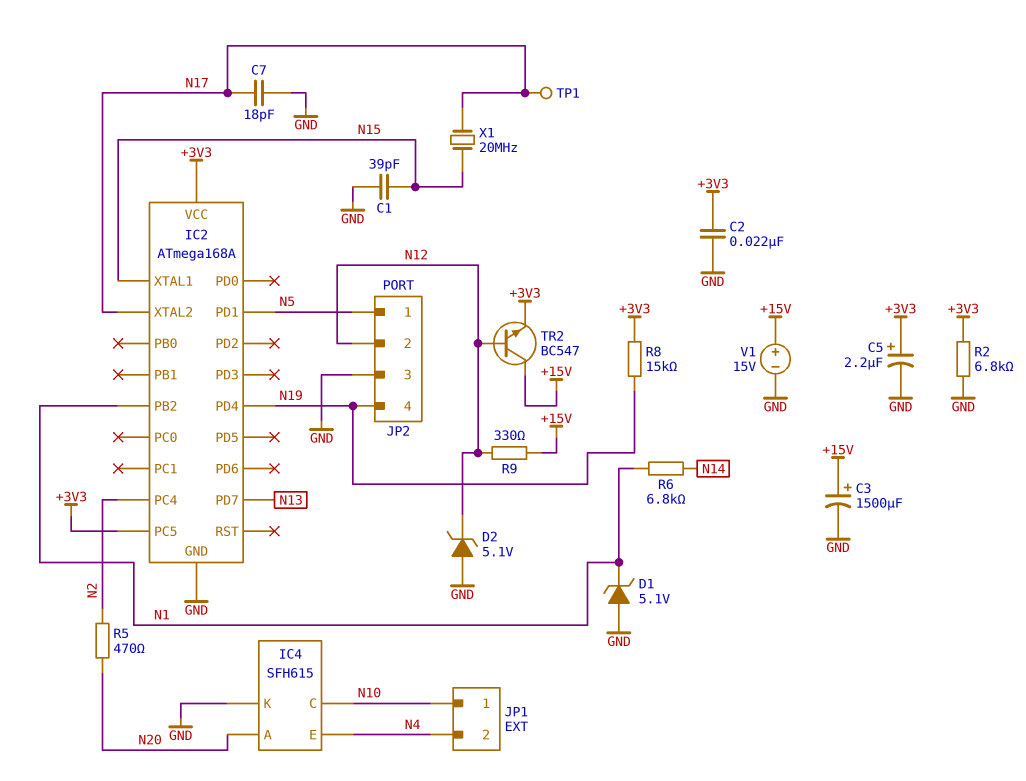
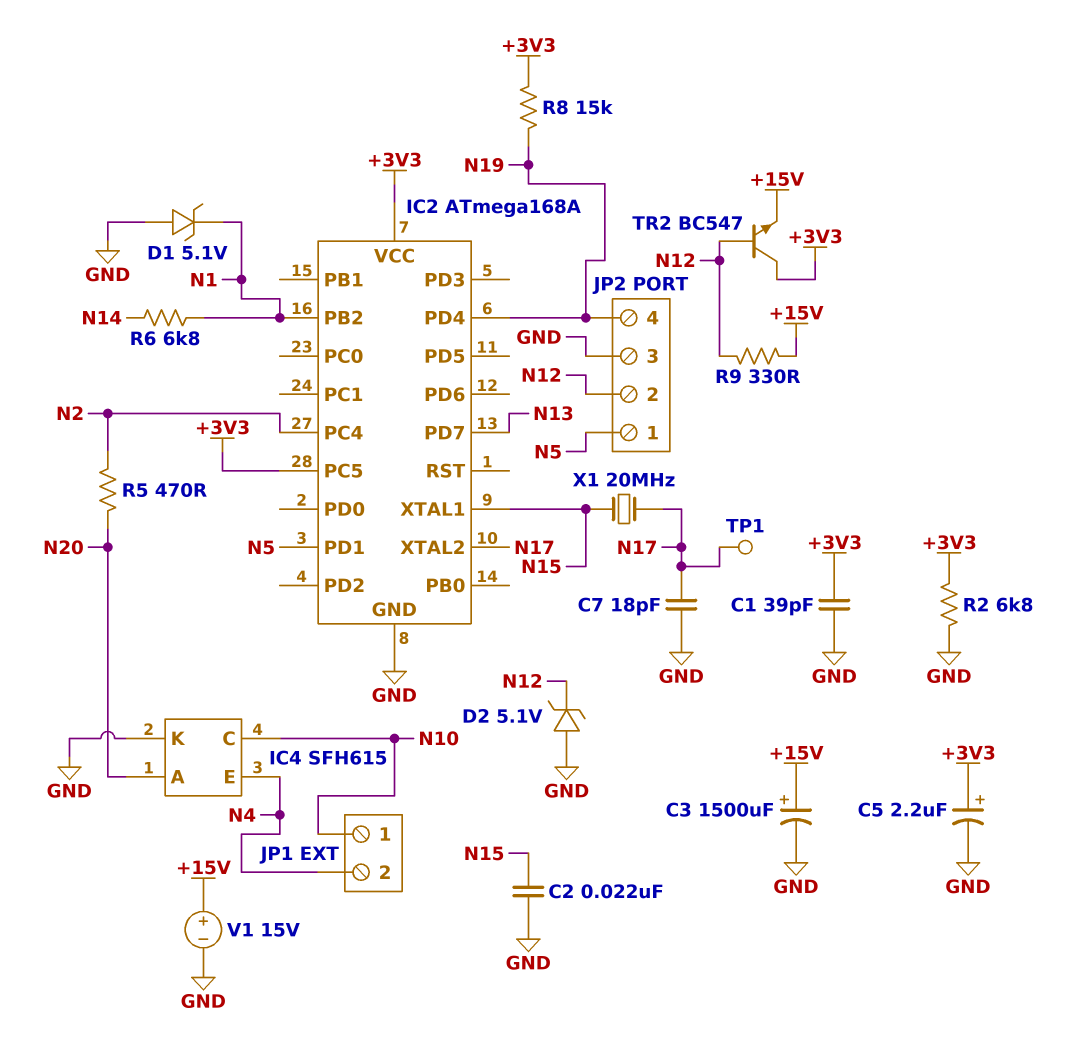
C1: 39pF (GND, N15) -> 39pF (+3V3, GND)
C2: 22nF (+3V3, GND) -> 22nF (GND, N15)
TR2: NPN BC547 (B N12, C +15V, E +3V3) -> NPN BC547 (B N12, C +3V3, E +15V)

